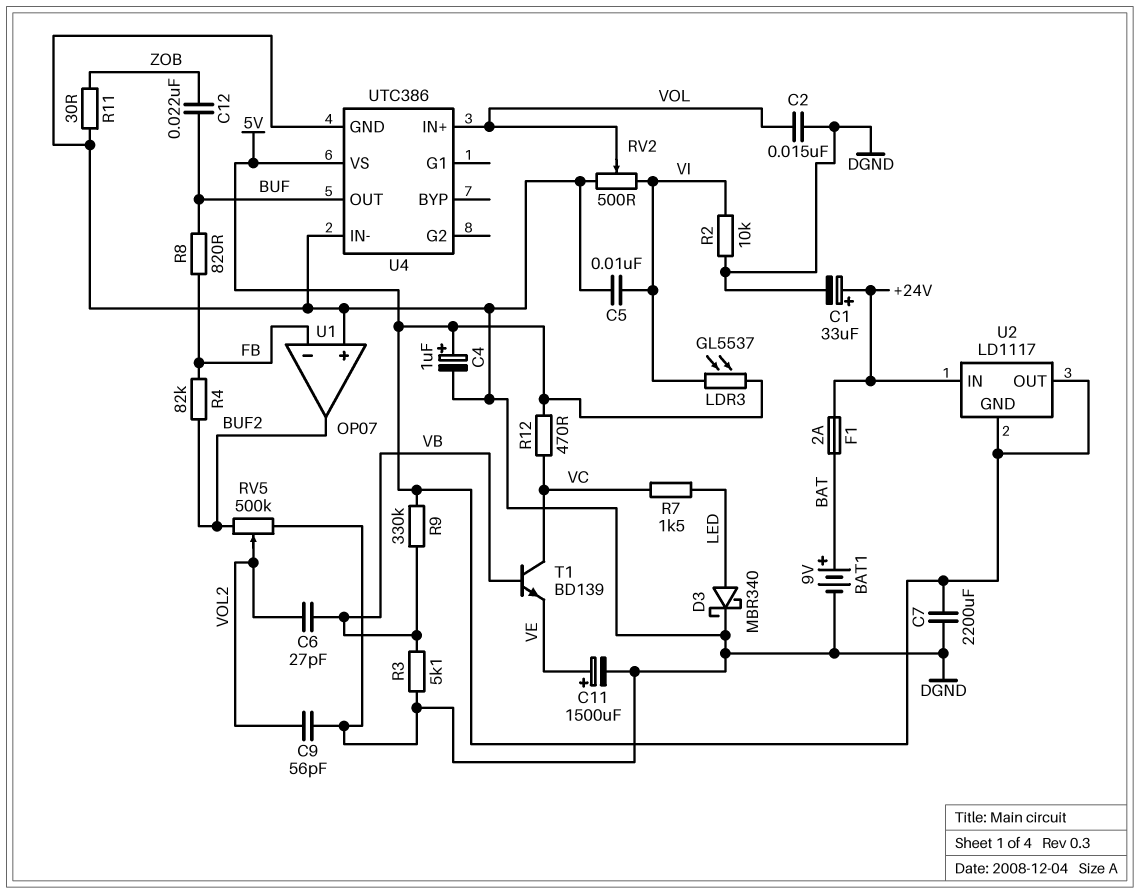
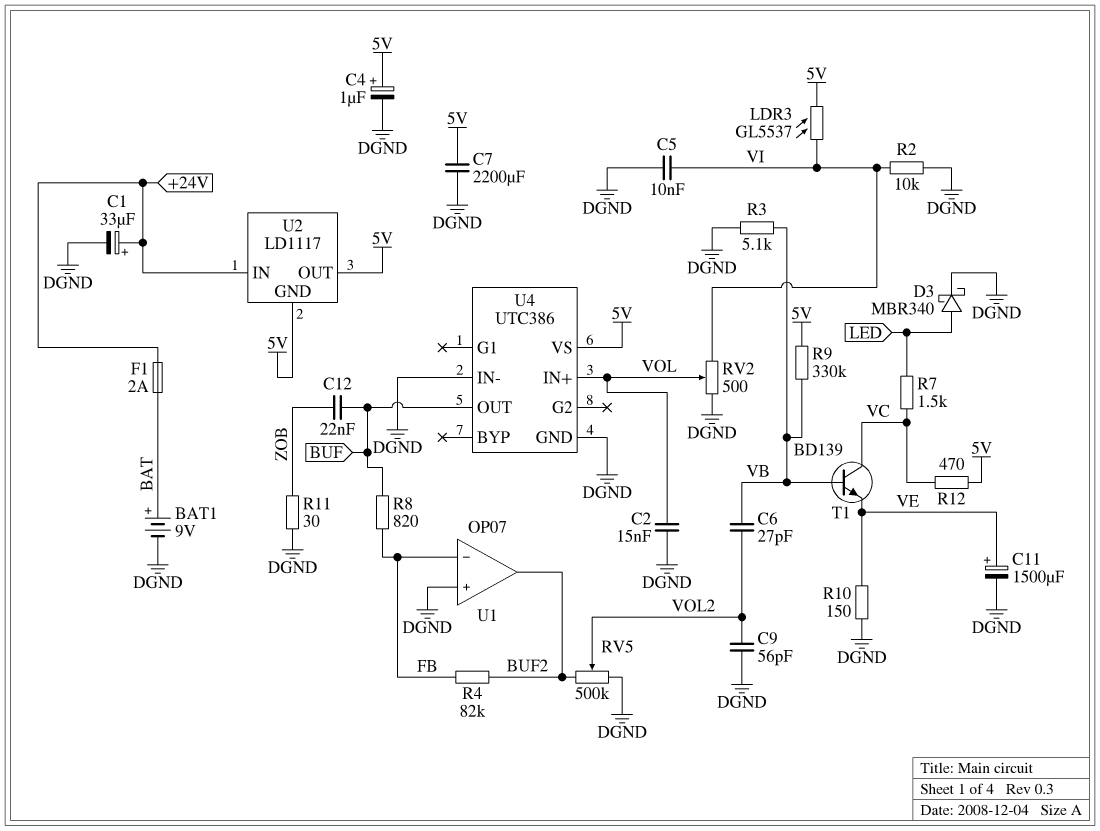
R10: none -> 150 (DGND, VE)

